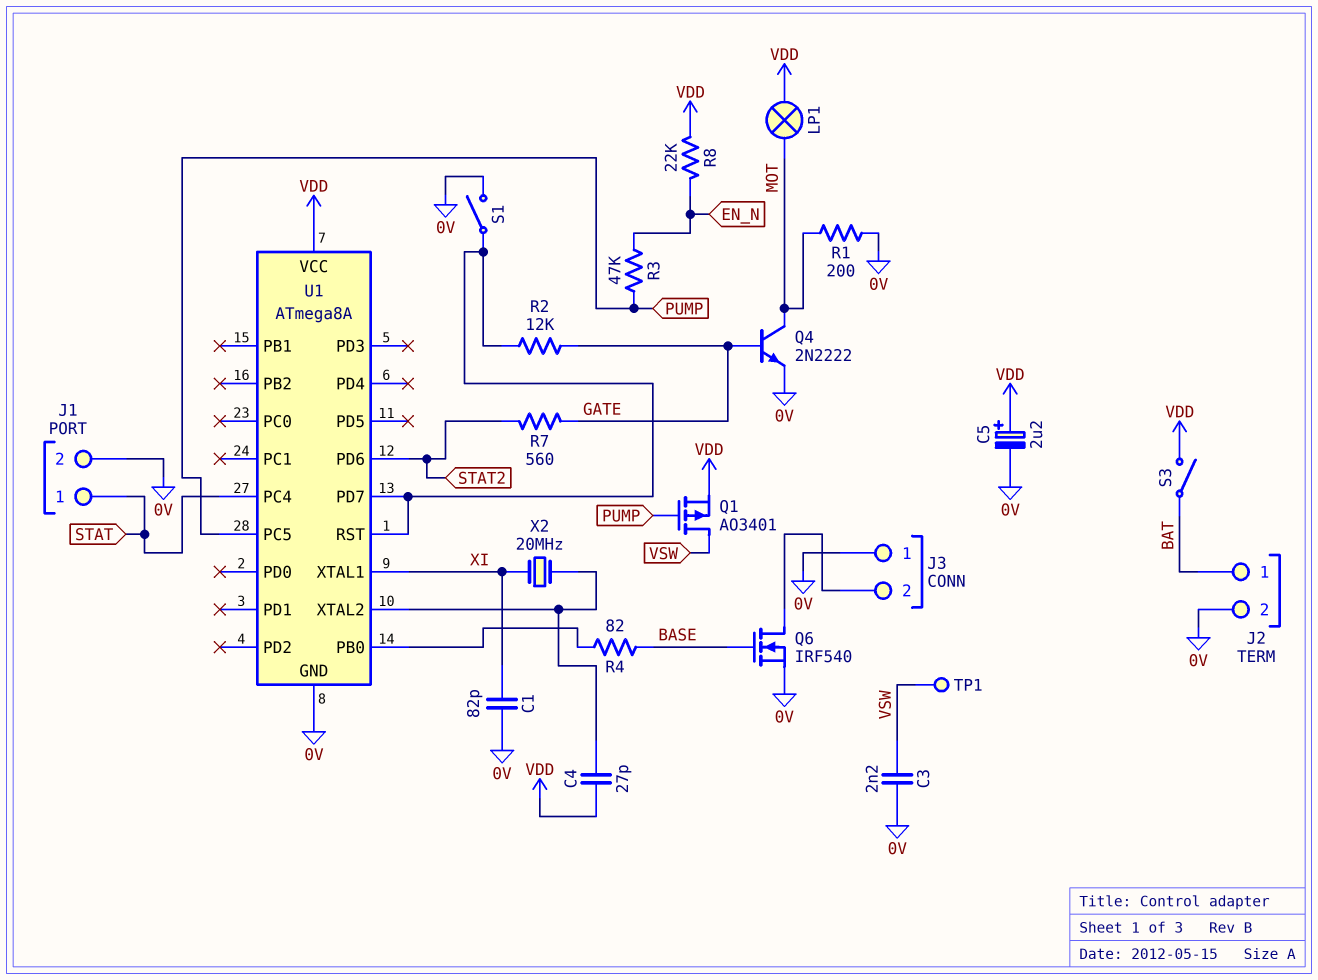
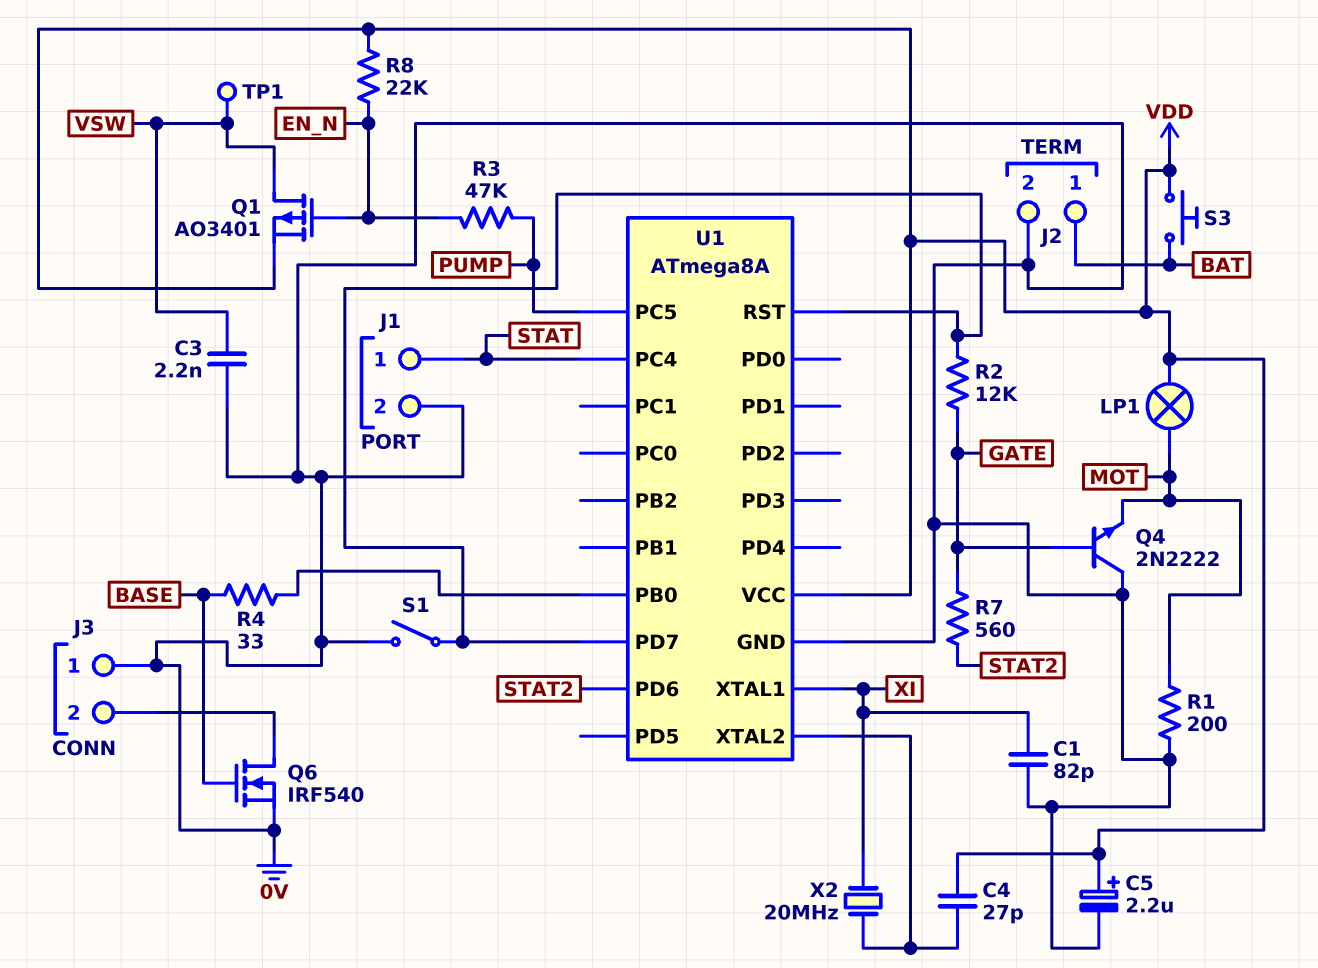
Q1: PMOS AO3401 (G PUMP, D VSW, S VDD) -> PMOS AO3401 (G EN_N, D VSW, S VDD)
Q4: NPN 2N2222 (B GATE, C MOT, E 0V) -> NPN 2N2222 (B GATE, C 0V, E MOT)
R4: 82 (BASE, U1/PB0) -> 33 (BASE, U1/PB0)
S3: switch (BAT, VDD) -> button (BAT, VDD)

